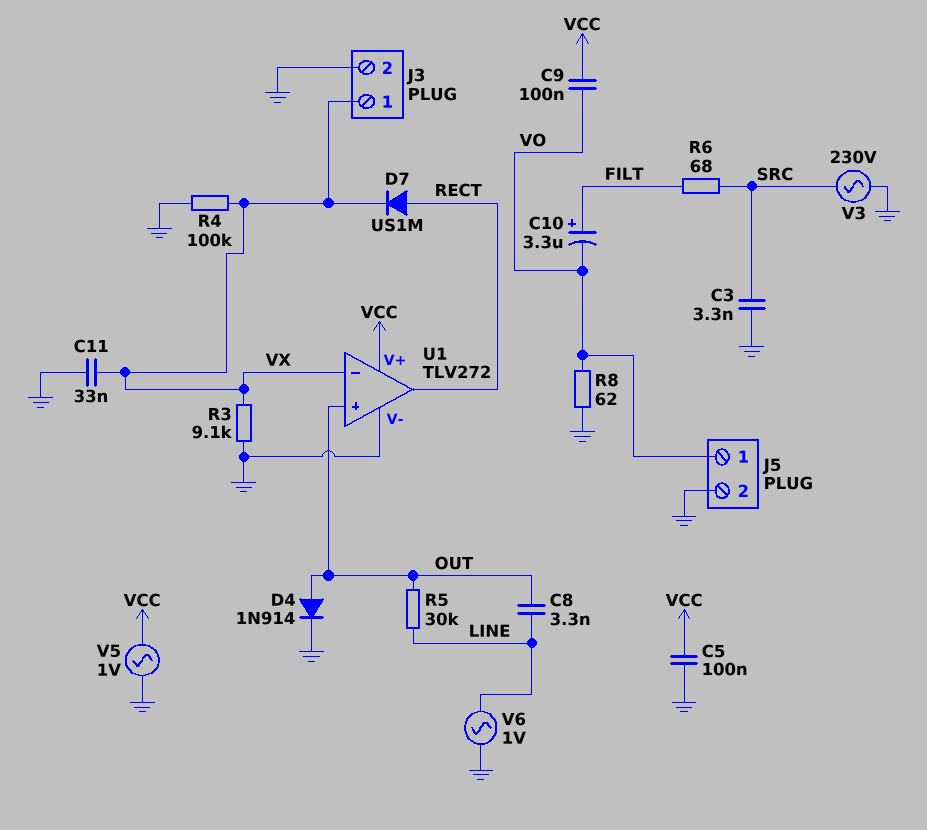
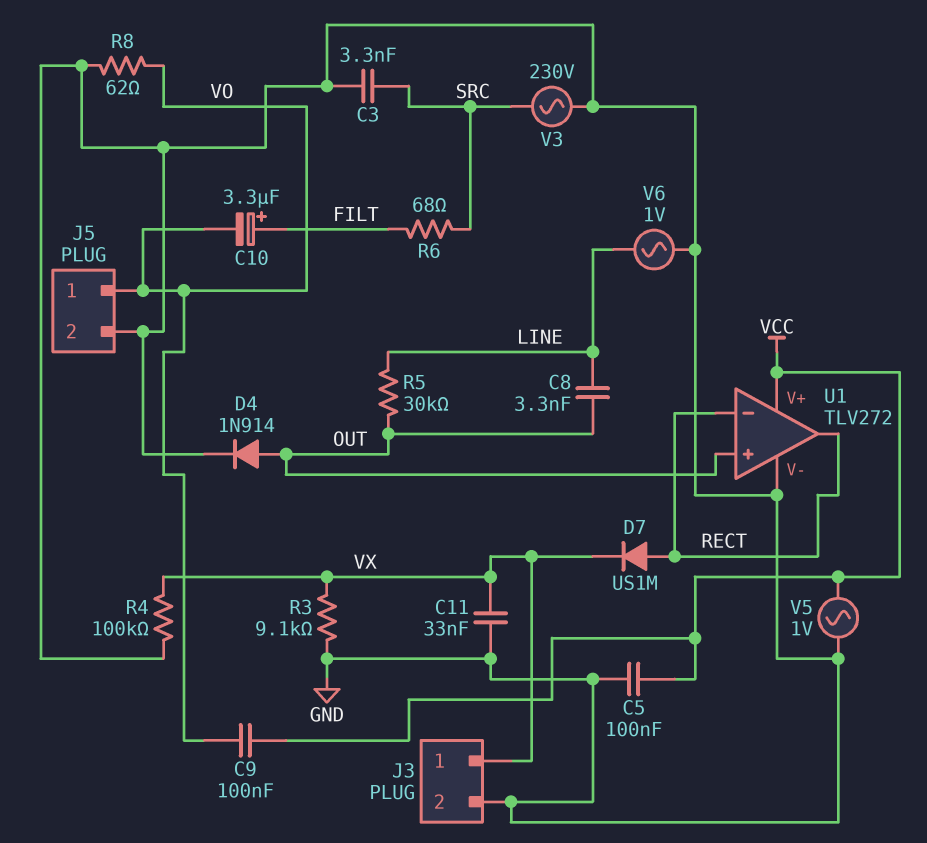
U1 pin in-: VX -> RECT

